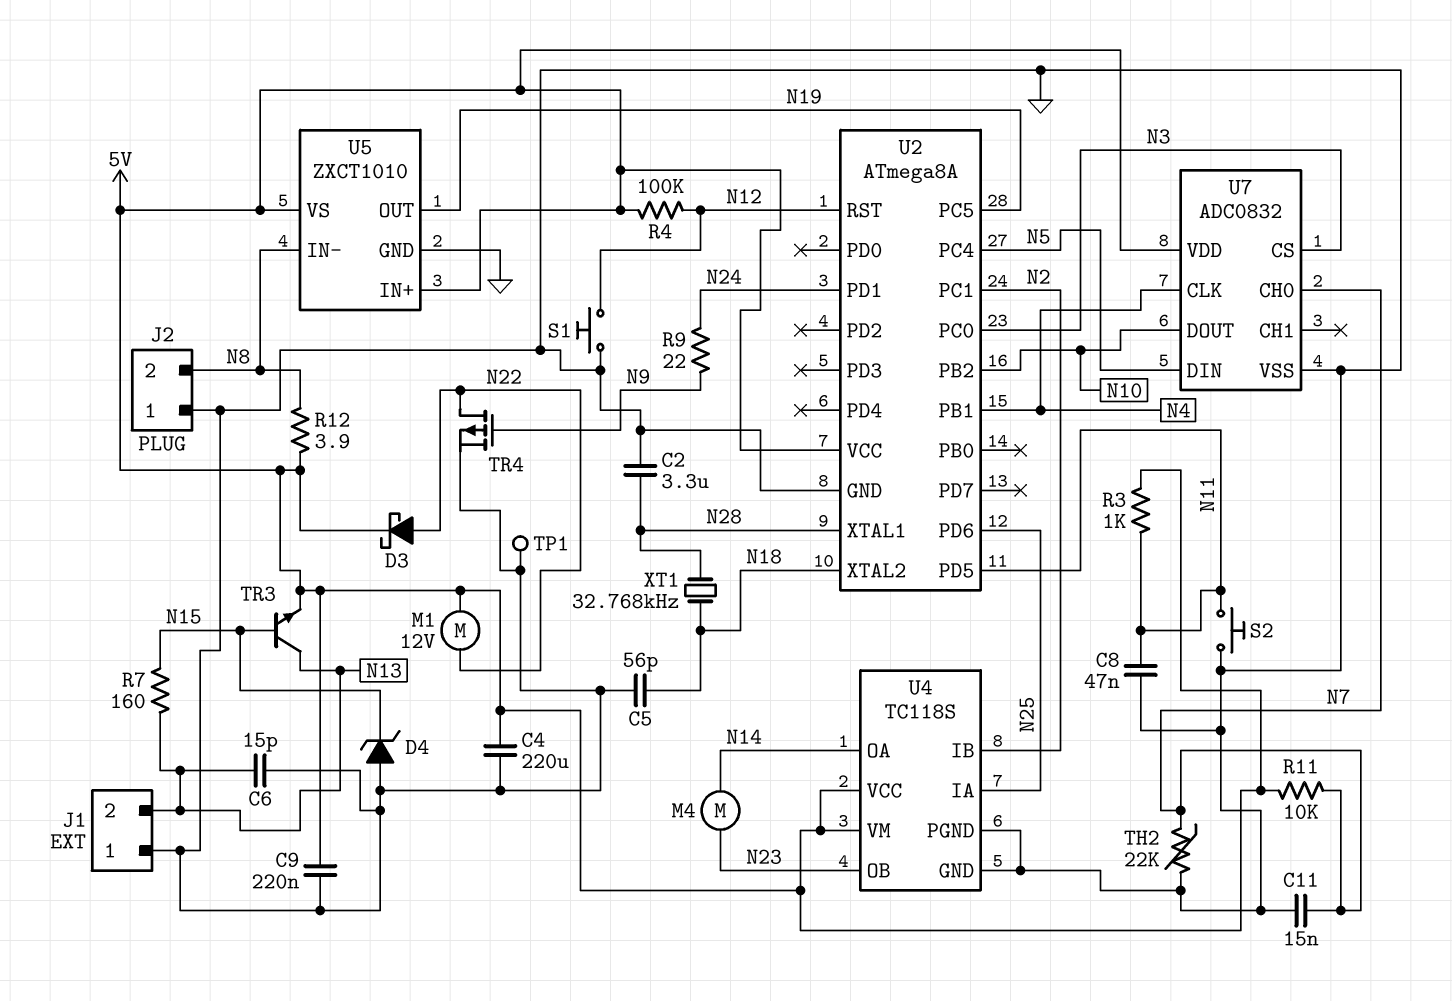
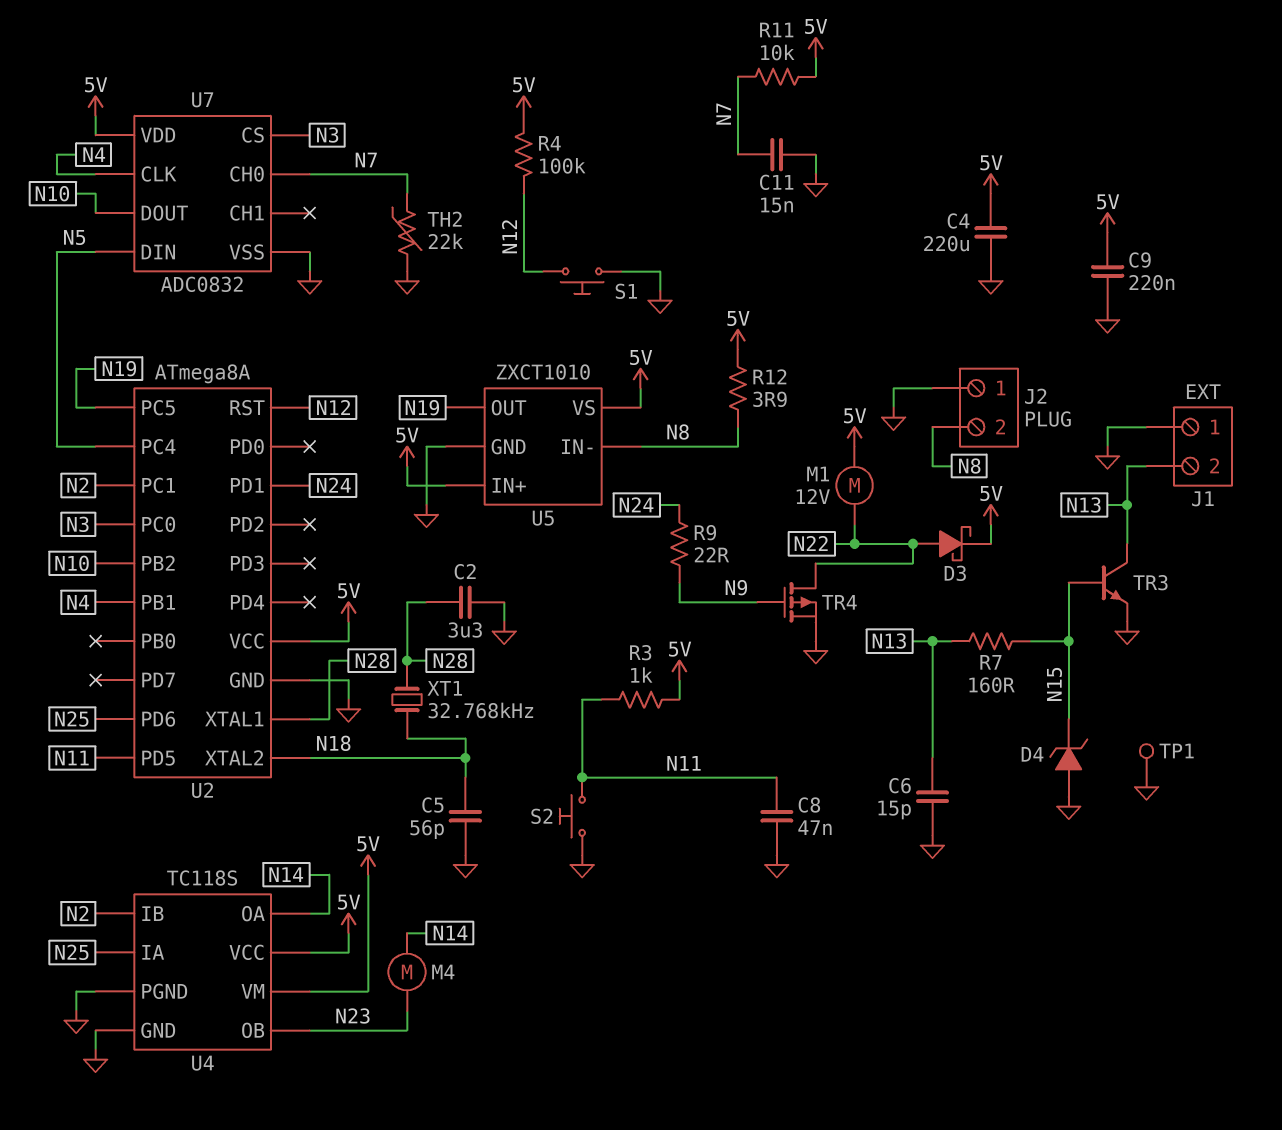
TR3: NPN (B N15, C N13, E 5V) -> NPN (B N15, C N13, E GND)

